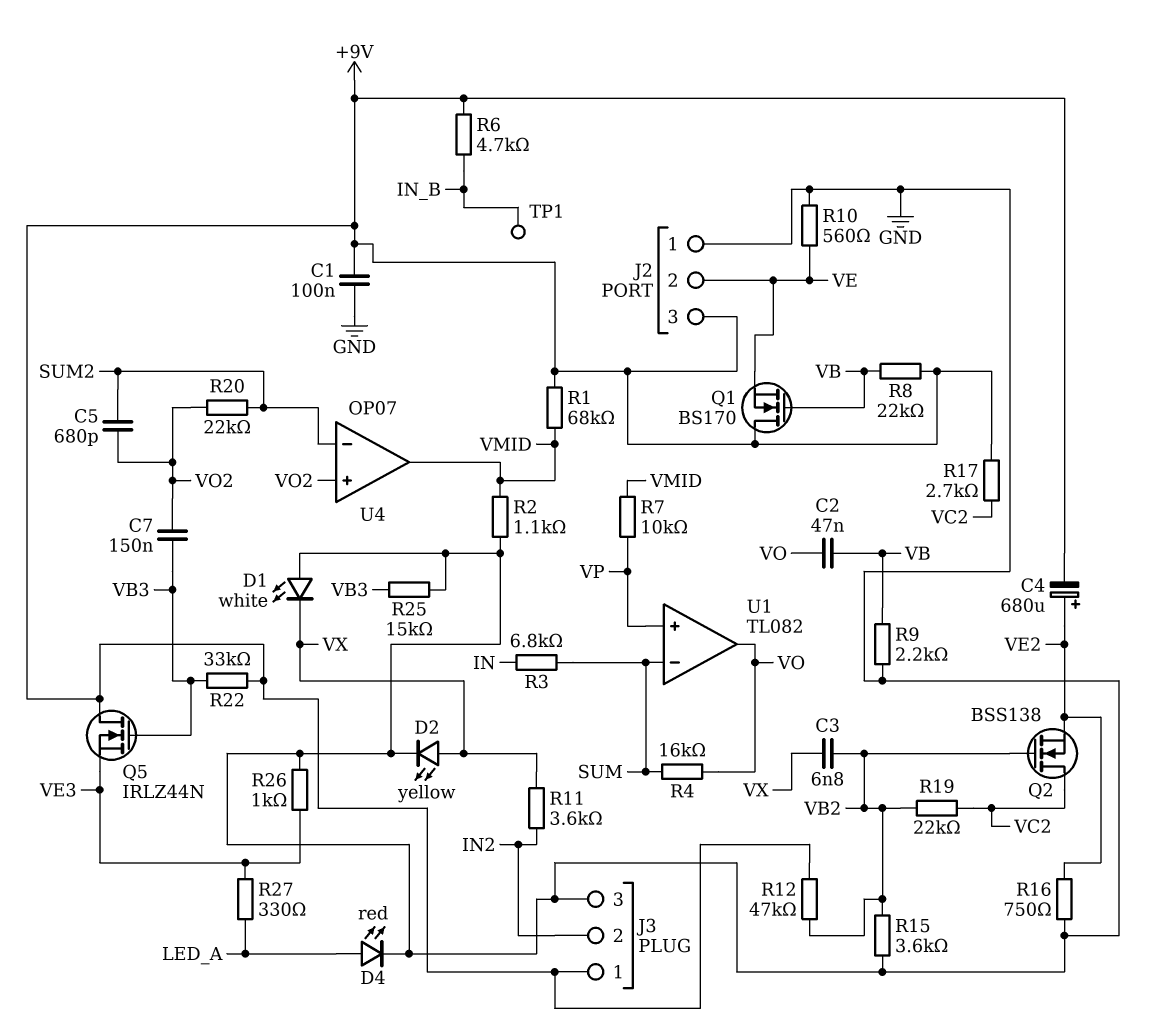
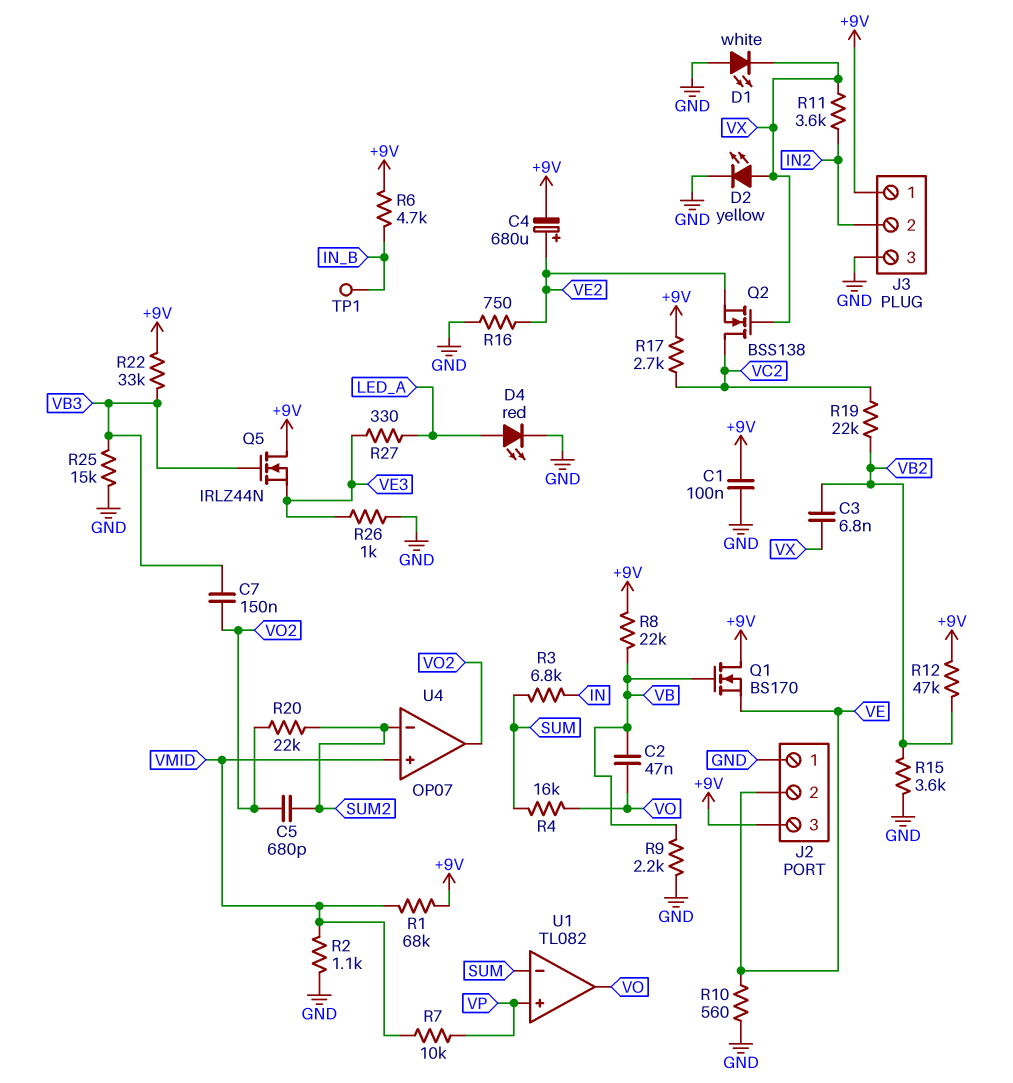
Q2: NMOS BSS138 (G VB2, D VC2, S VE2) -> NMOS BSS138 (G VX, D VC2, S VE2)
U4 pin in+: VO2 -> VMID
U4 pin out: VMID -> VO2

